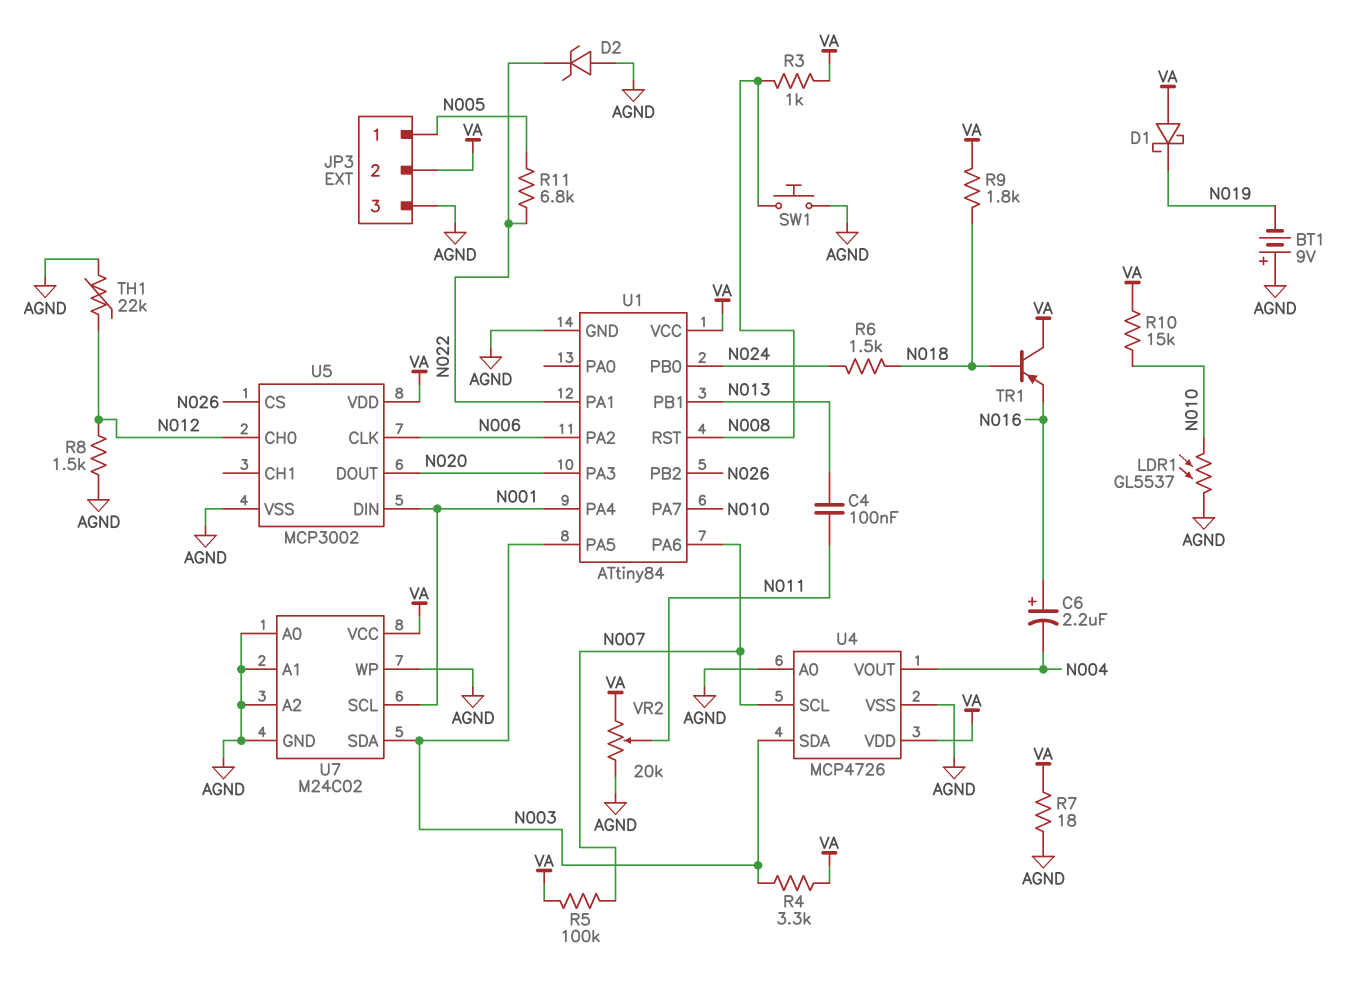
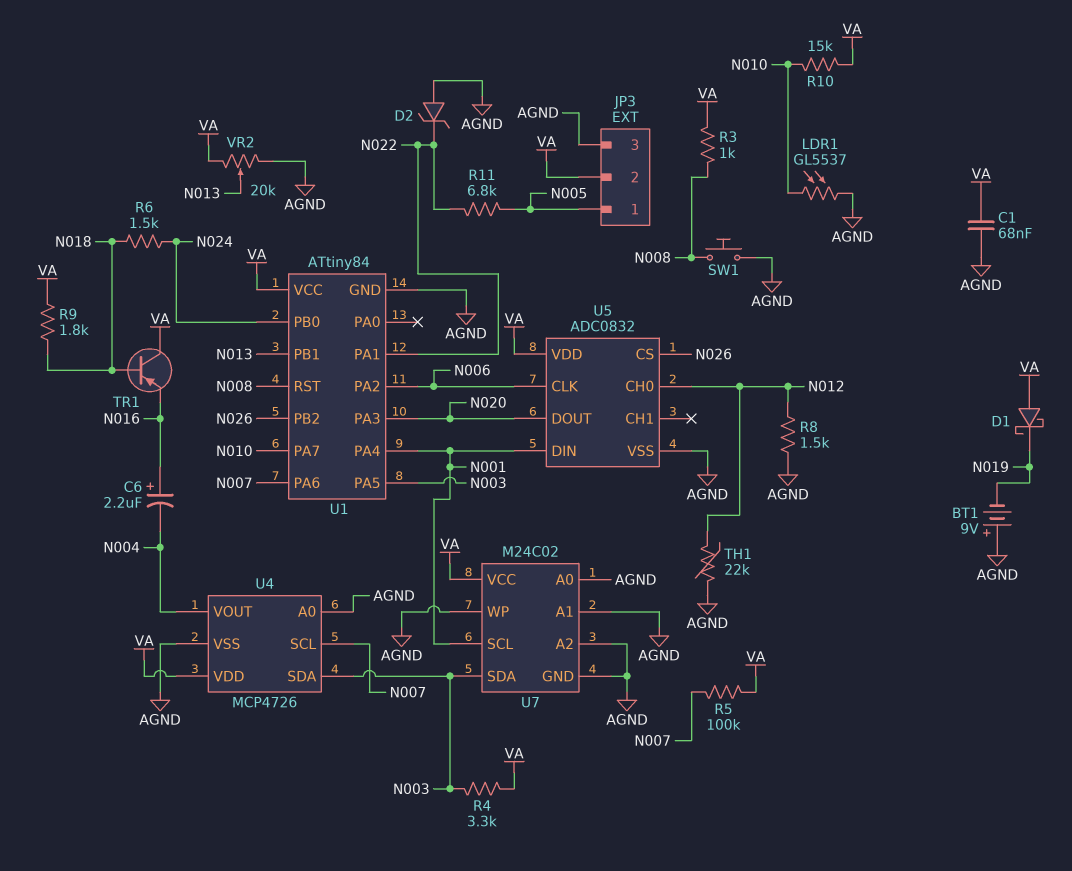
C1: none -> 68nF (AGND, VA)
C4: 100nF (N011, N013) -> none
R7: 18 (AGND, VA) -> none
U5: MCP3002 -> ADC0832
VR2: 20k (AGND, VA, wiper N011) -> 20k (AGND, VA, wiper N013)

